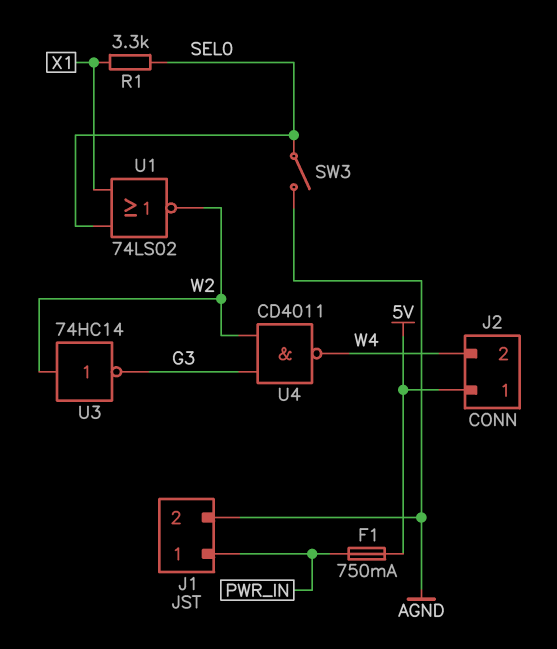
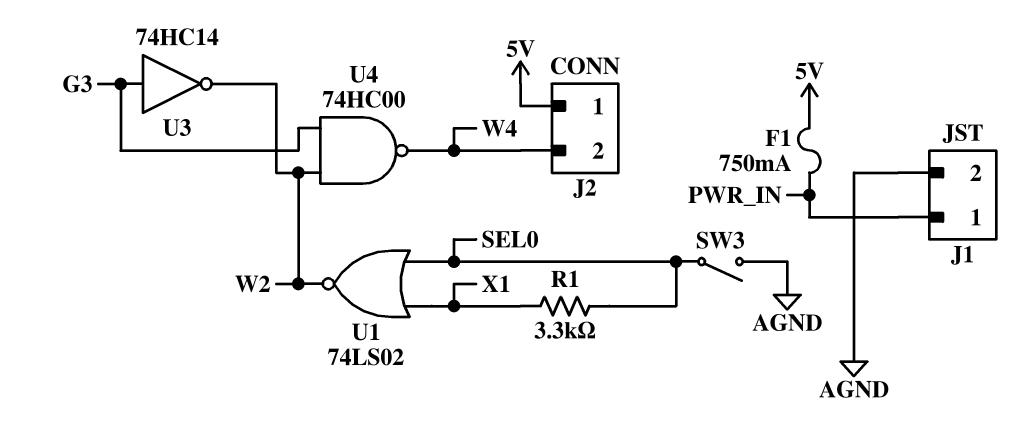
U3: NOT 74HC14 (in W2, out G3) -> NOT 74HC14 (in G3, out W2)
U4: NAND CD4011 (in G3, in W2, out W4) -> NAND 74HC00 (in G3, in W2, out W4)

